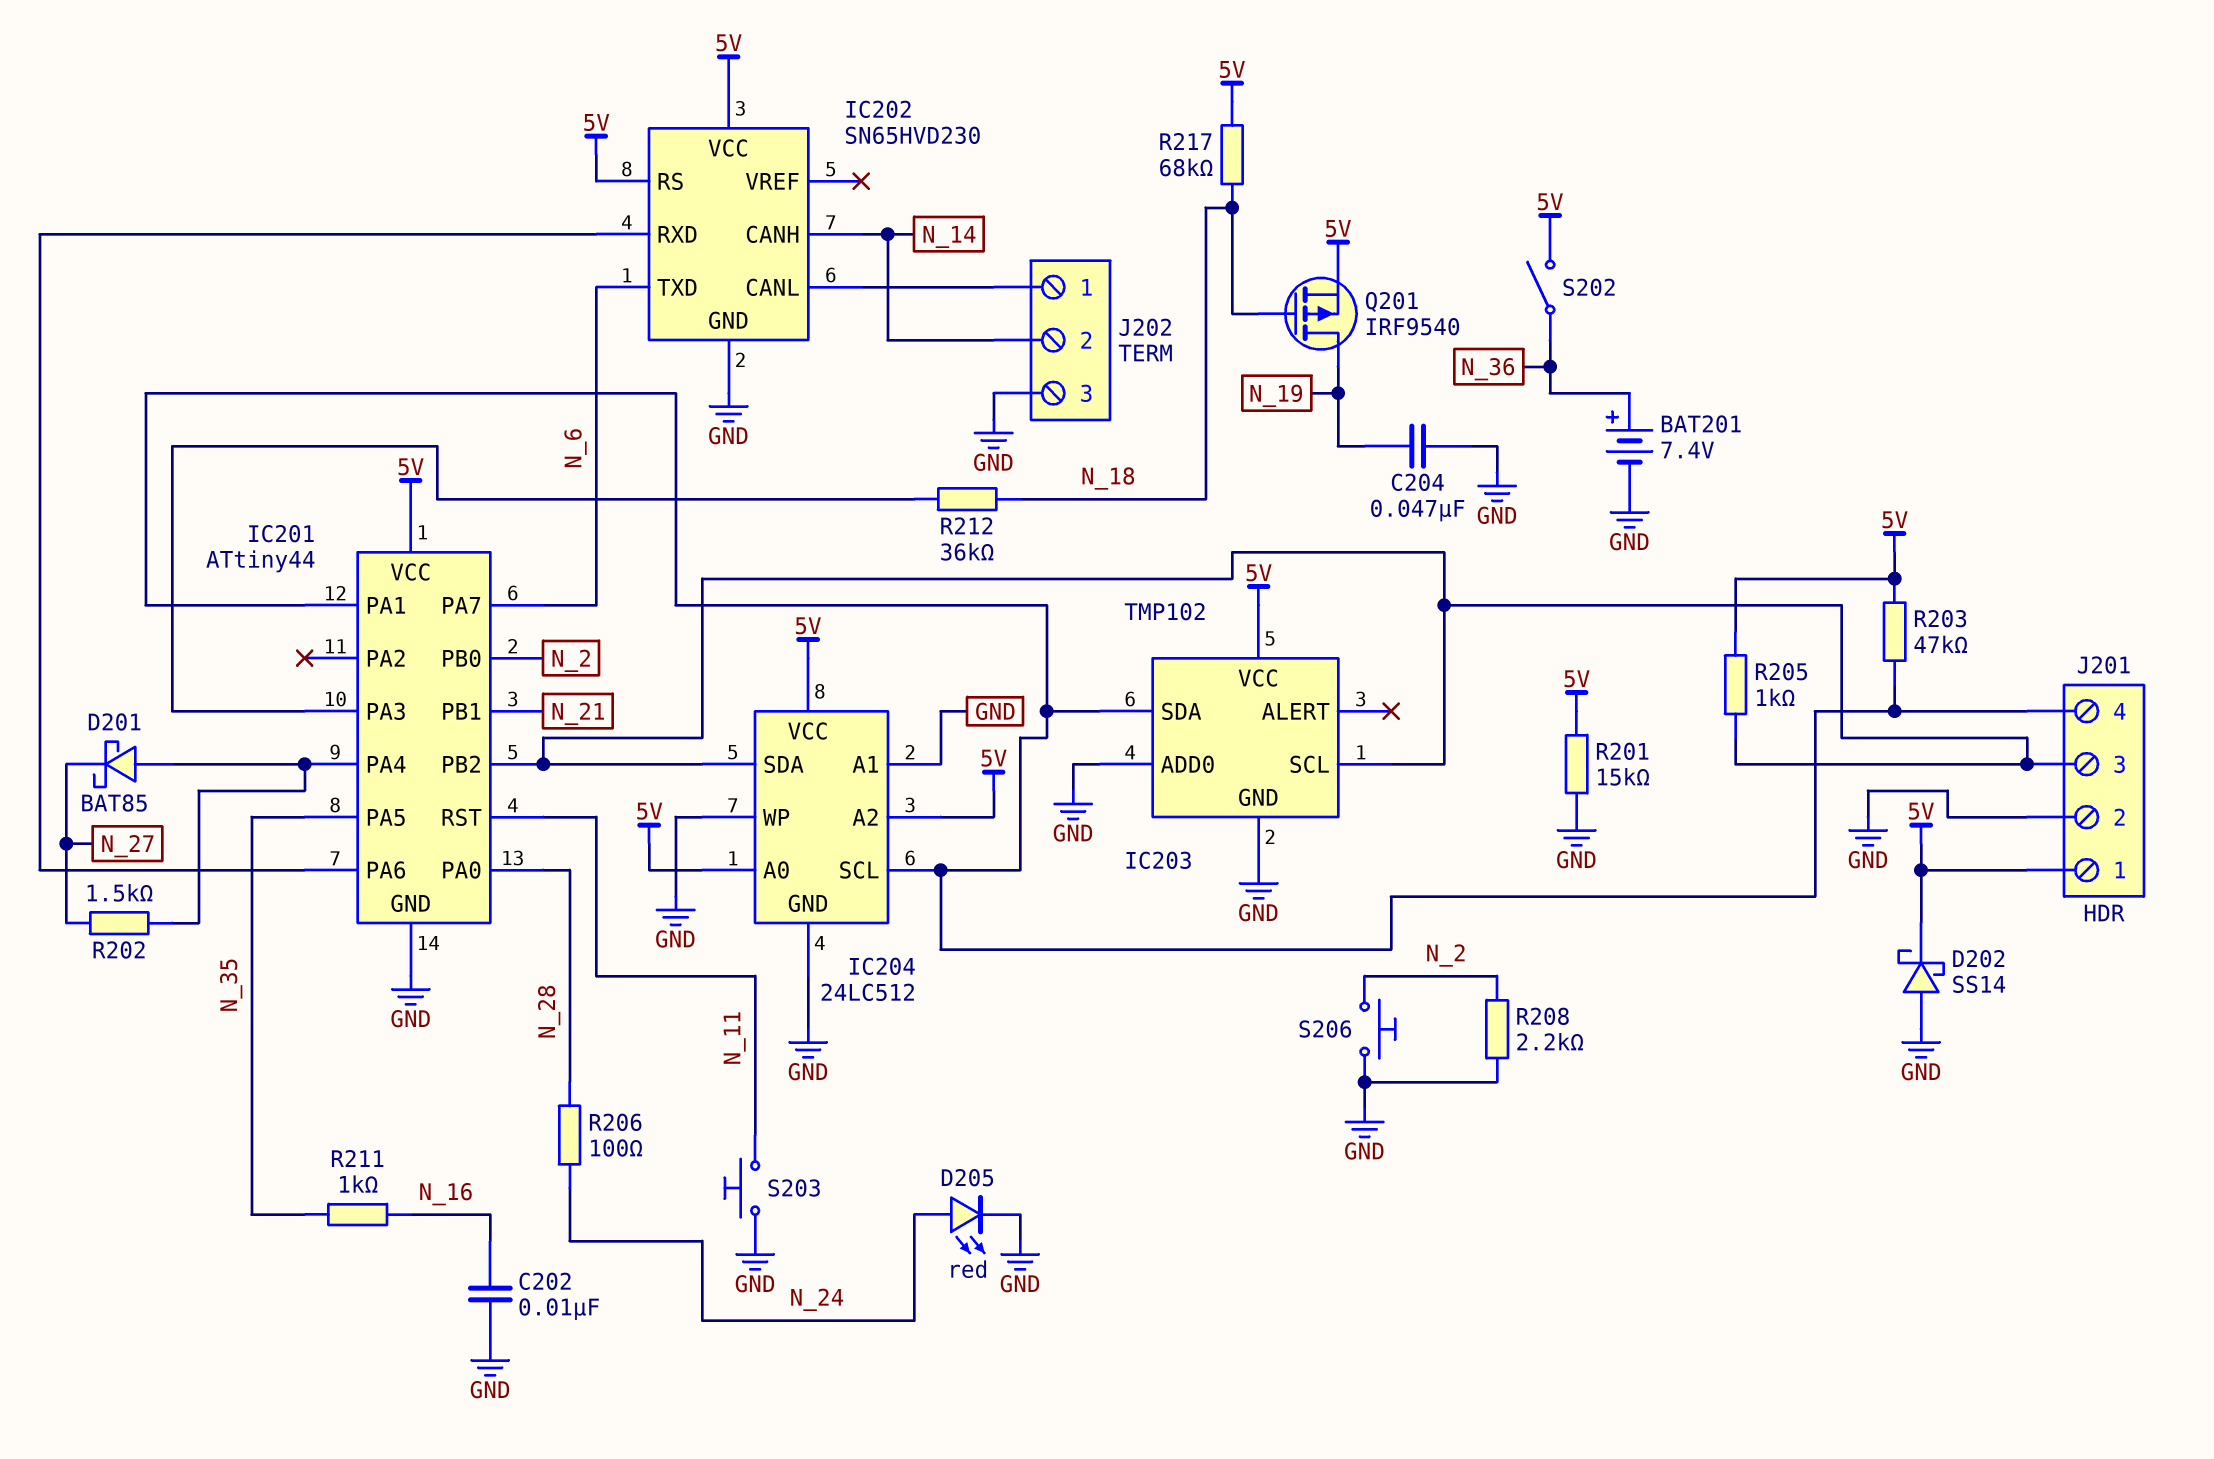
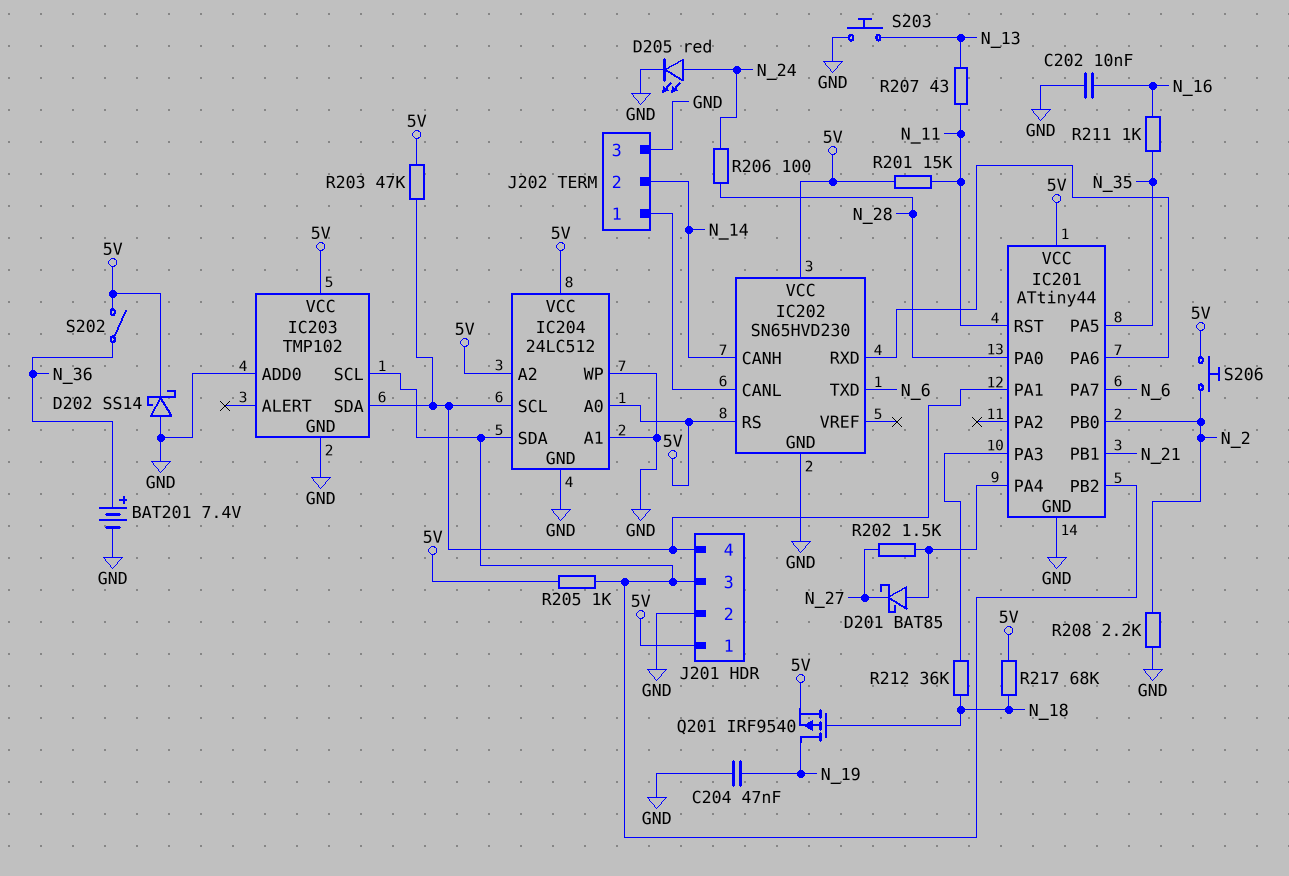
R201: 15k (5V, GND) -> 15k (5V, N_11)
R207: none -> 43 (N_11, N_13)
S203: button (GND, N_11) -> button (GND, N_13)
S206: button (GND, N_2) -> button (5V, N_2)

